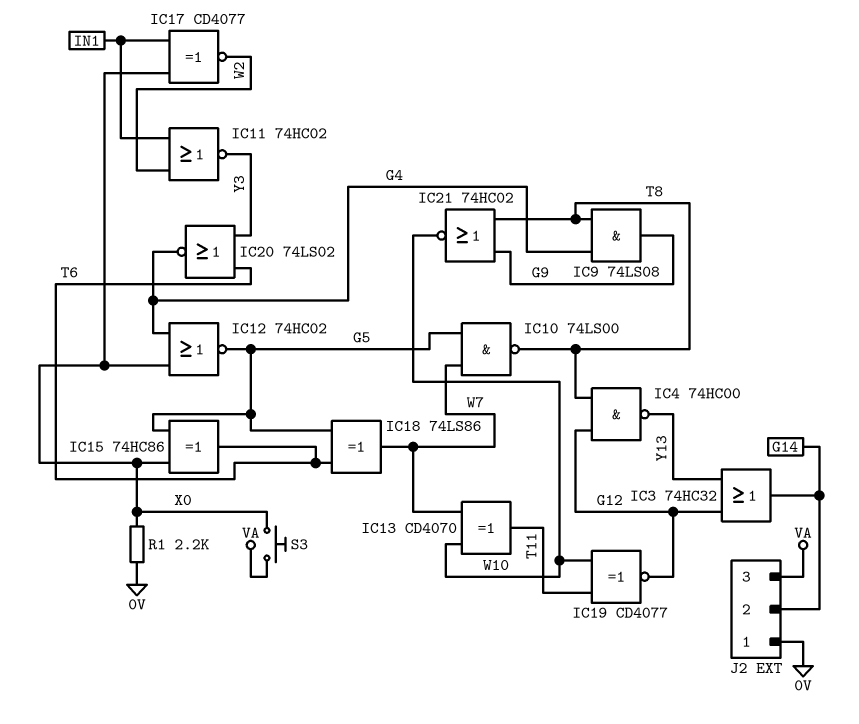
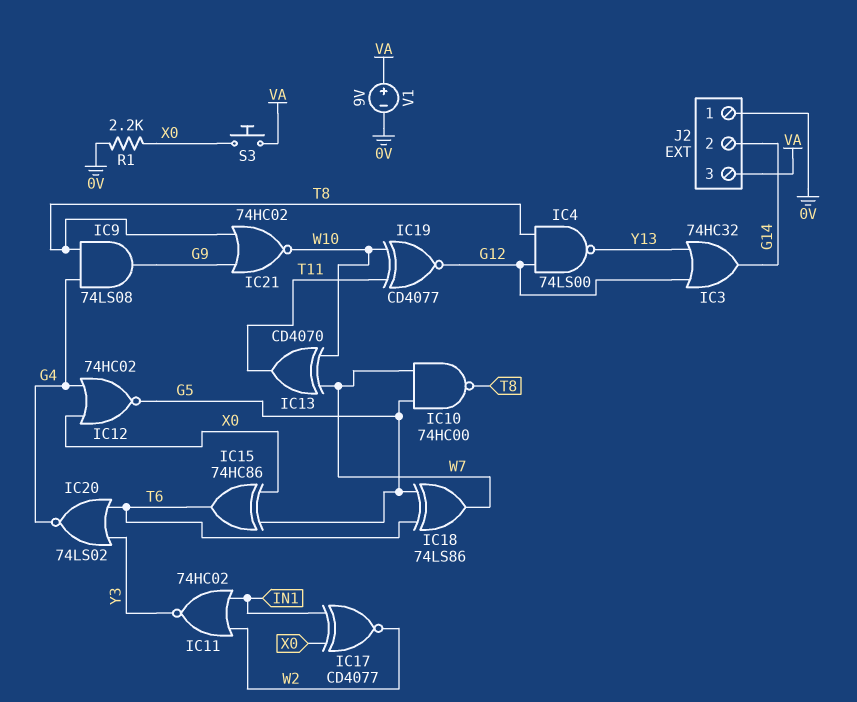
IC4: NAND 74HC00 (in G12, in T8, out Y13) -> NAND 74LS00 (in G12, in T8, out Y13)
IC10: NAND 74LS00 (in G5, in W7, out T8) -> NAND 74HC00 (in G5, in W7, out T8)
V1: none -> 9V (plus VA, minus 0V)

